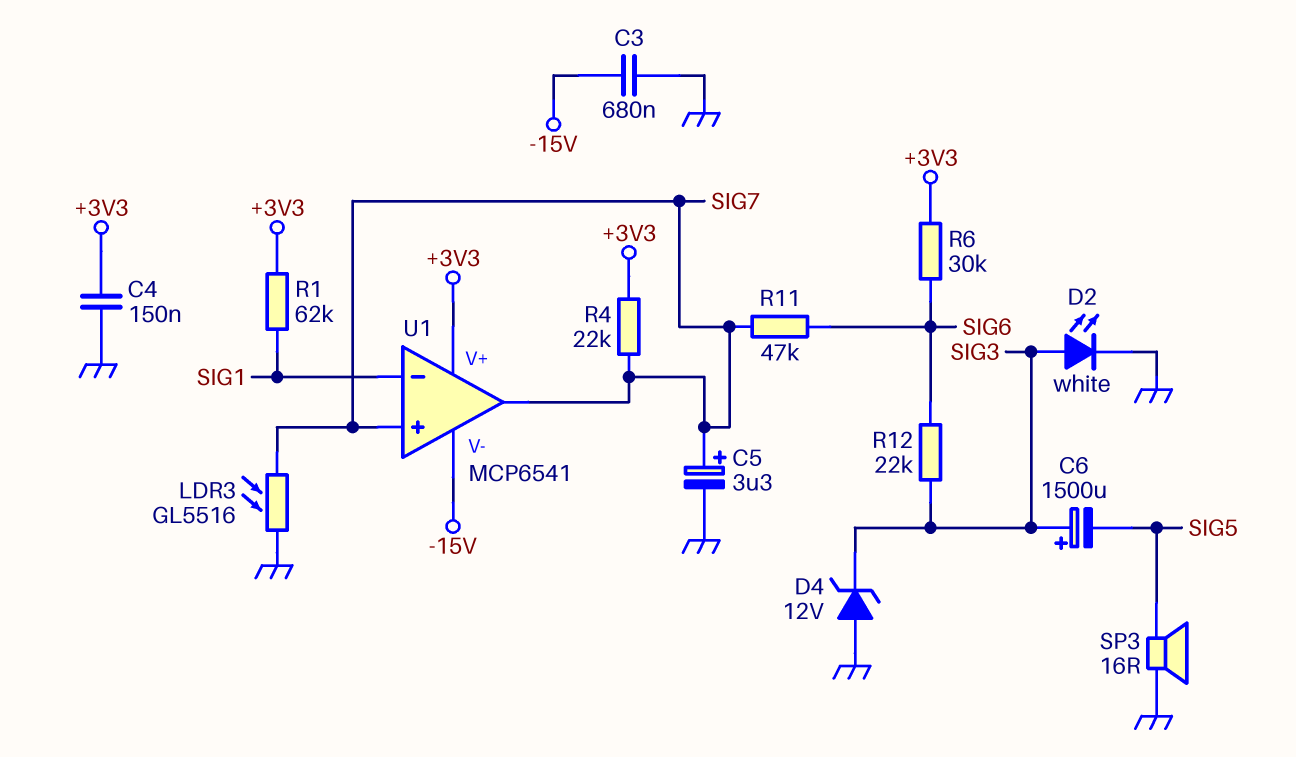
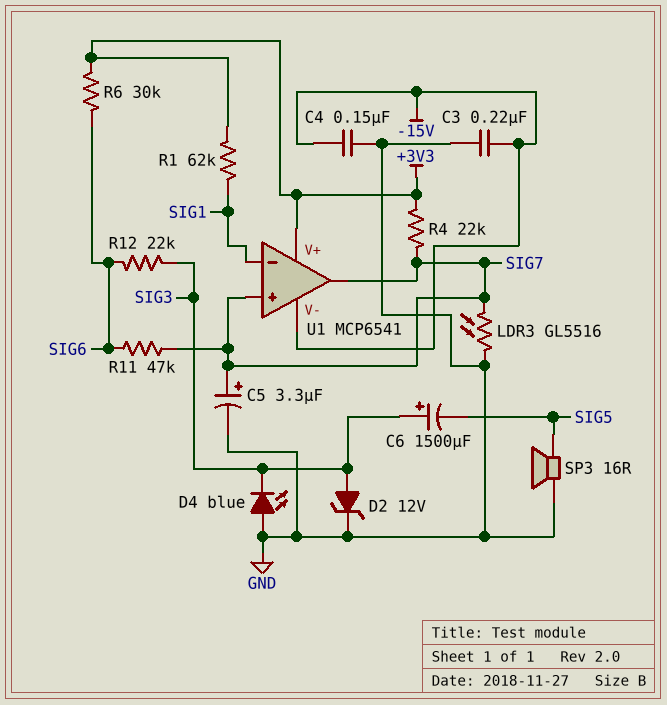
C3: 680nF (-15V, GND) -> 220nF (-15V, GND)
C4: 150nF (+3V3, GND) -> 150nF (-15V, GND)
D2: LED white (A SIG3, K GND) -> zener 12V (A SIG3, K GND)
D4: zener 12V (A GND, K SIG3) -> LED blue (A GND, K SIG3)

